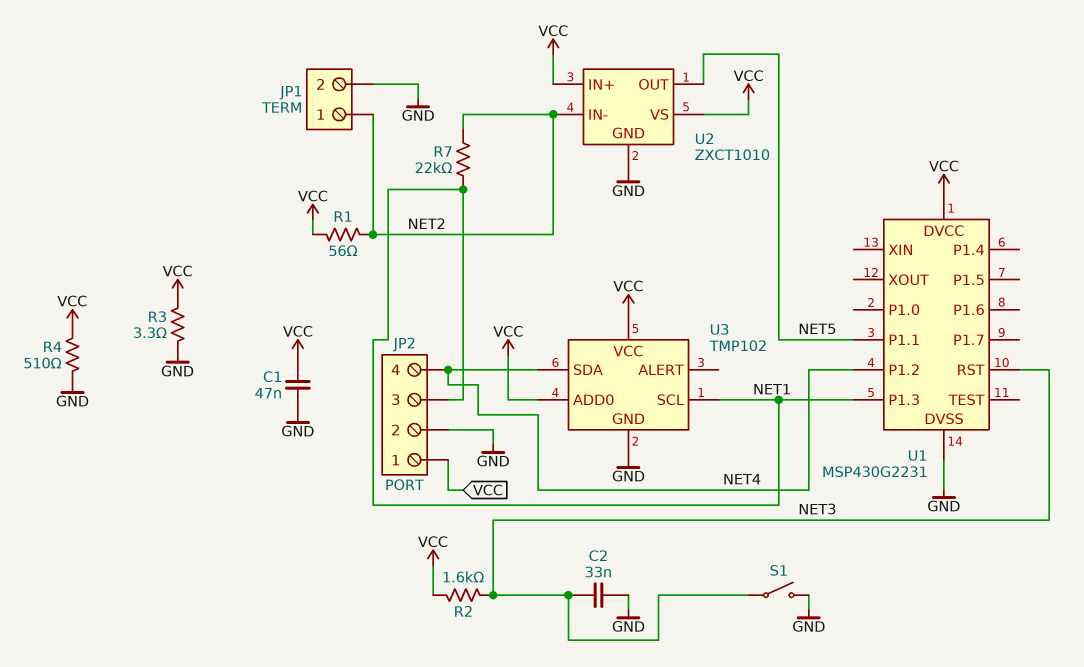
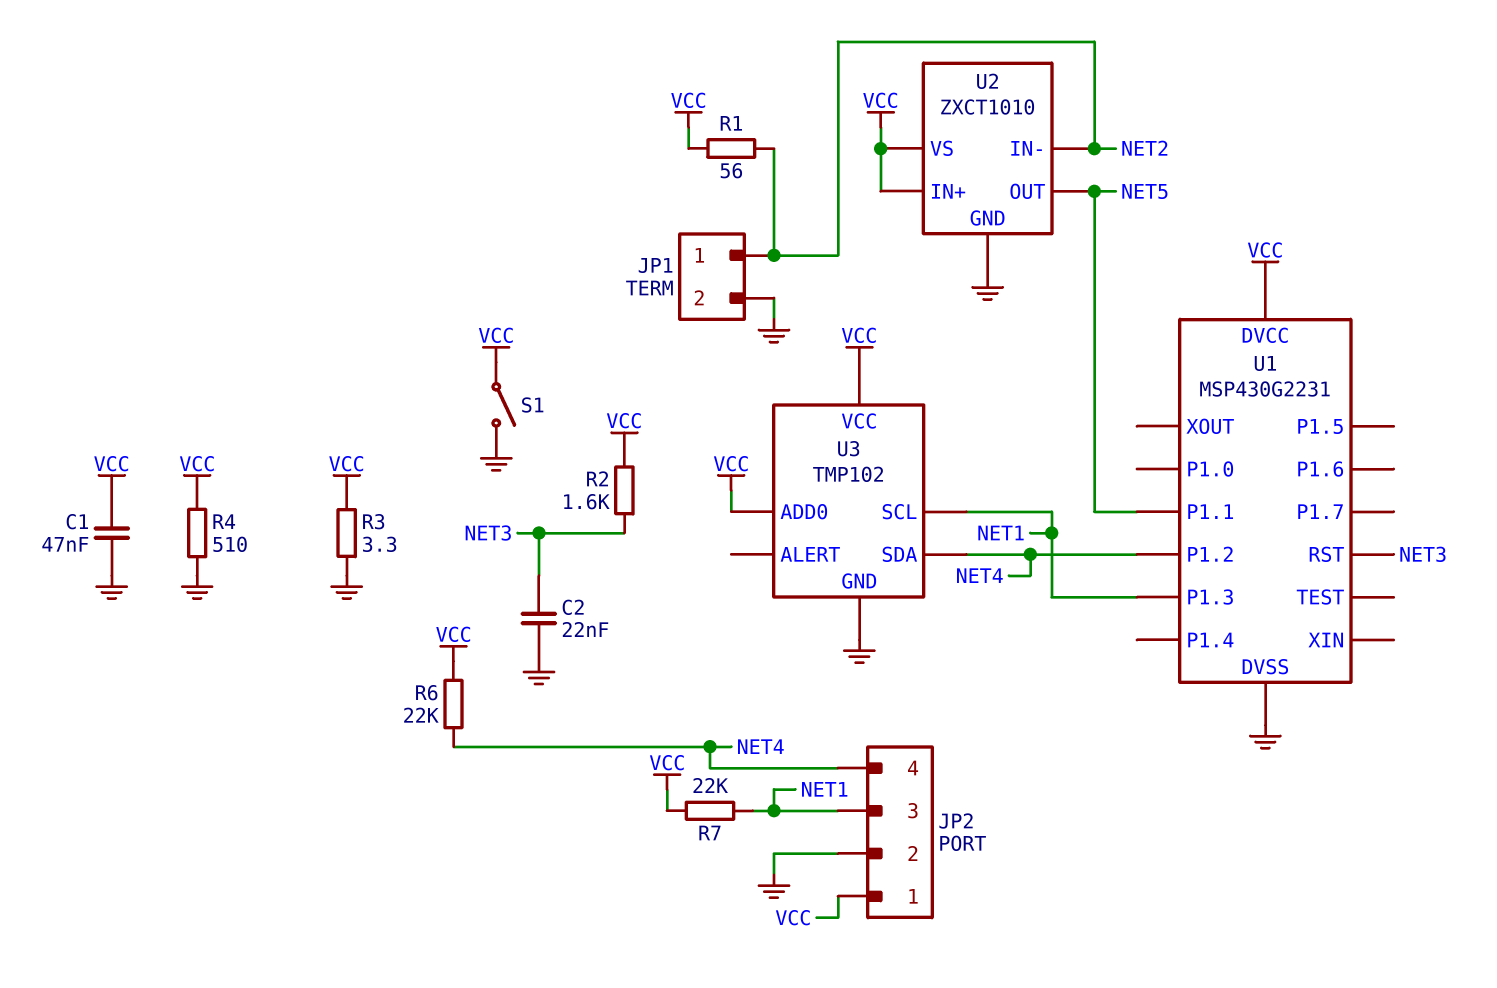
C2: 33nF (GND, NET3) -> 22nF (GND, NET3)
R6: none -> 22k (NET4, VCC)
R7: 22k (NET1, NET2) -> 22k (NET1, VCC)
S1: switch (GND, NET3) -> switch (GND, VCC)

